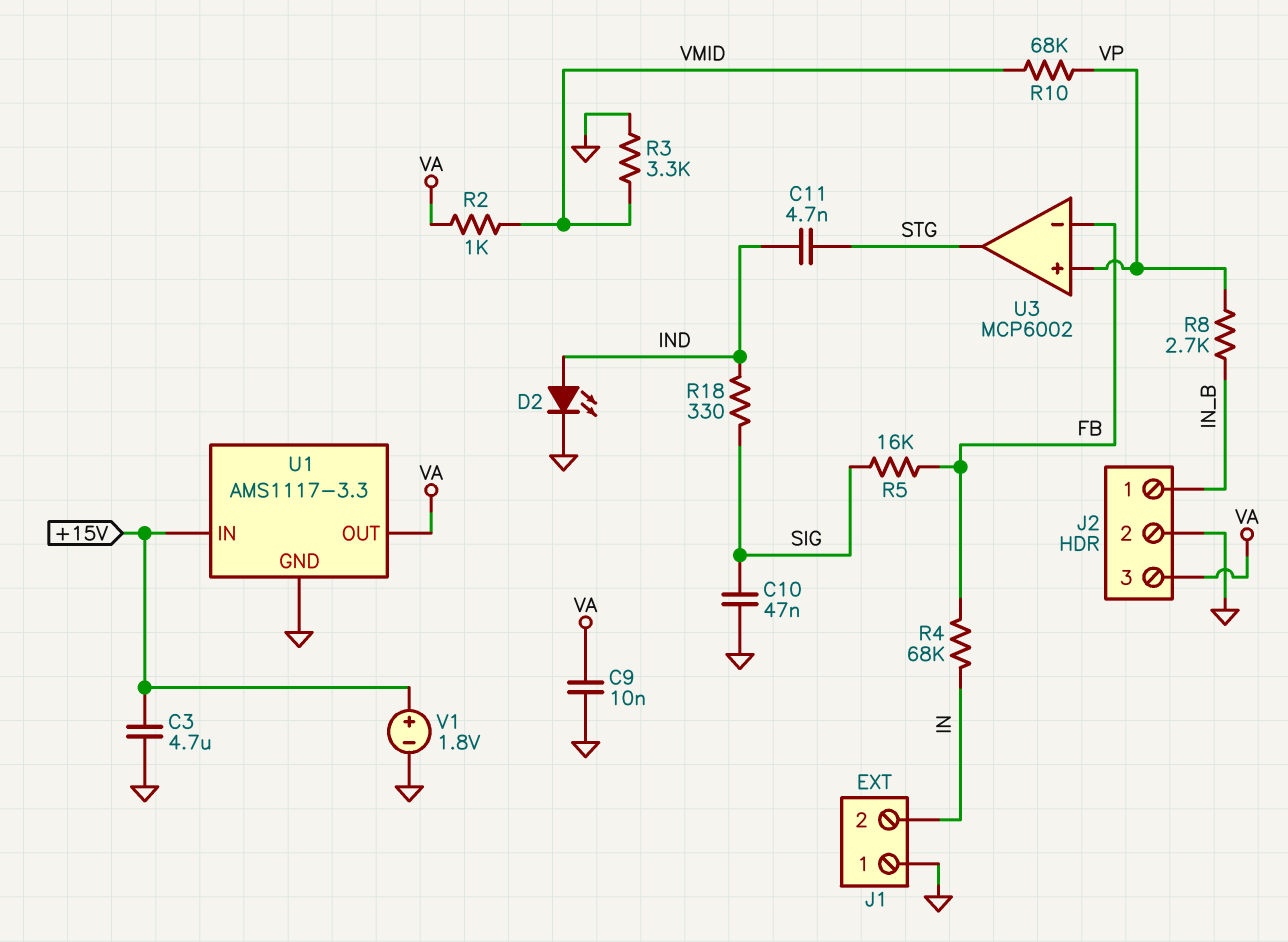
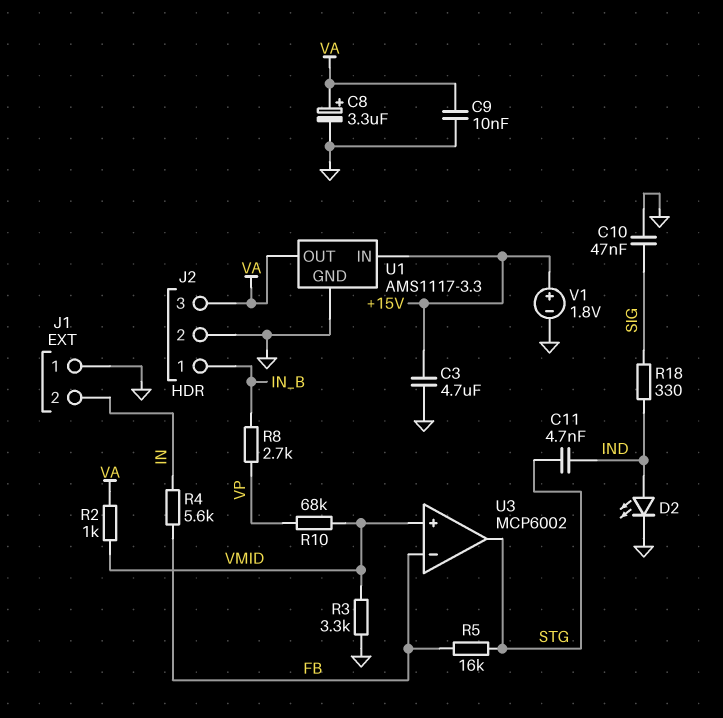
C8: none -> 3.3uF (plus VA, minus GND)
R4: 68k (FB, IN) -> 5.6k (FB, IN)
R5: 16k (FB, SIG) -> 16k (FB, STG)
U3 pin in+: VP -> VMID

